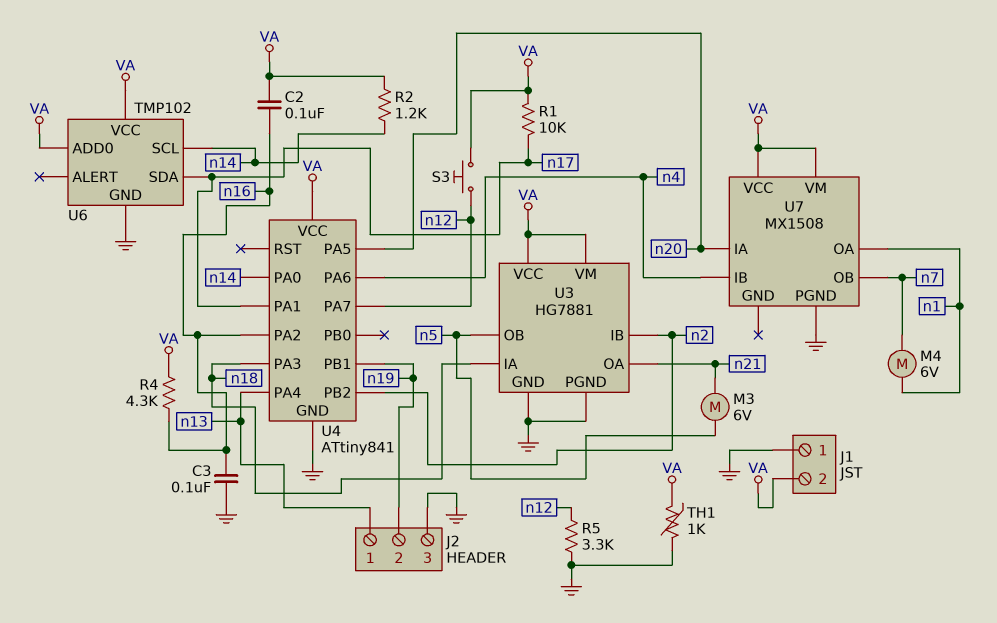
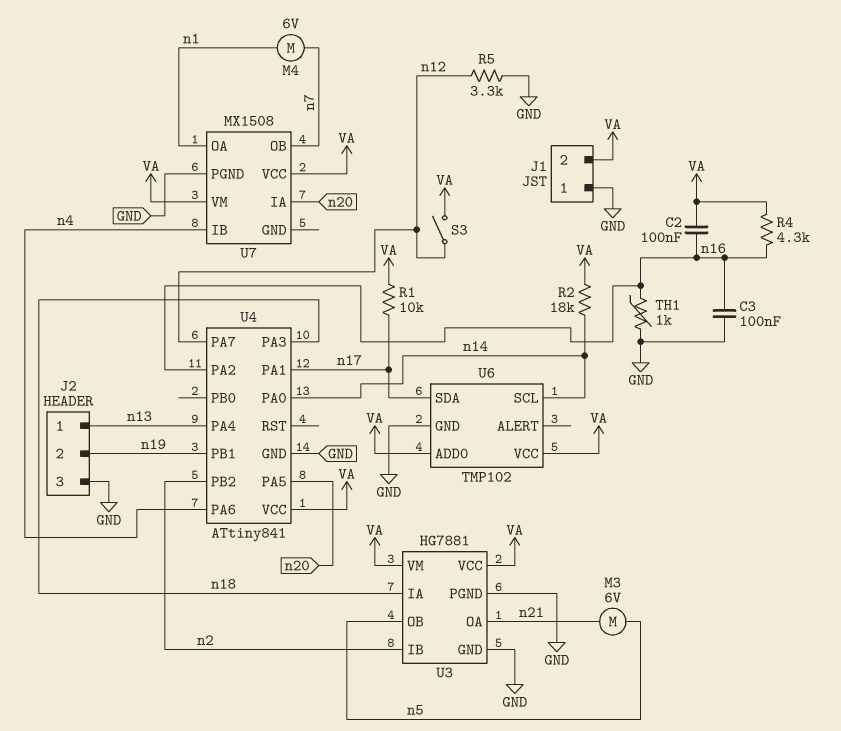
R2: 1.2k (VA, n14) -> 18k (VA, n14)
S3: button (VA, n12) -> switch (VA, n12)
TH1: 1k (GND, VA) -> 1k (GND, n16)

